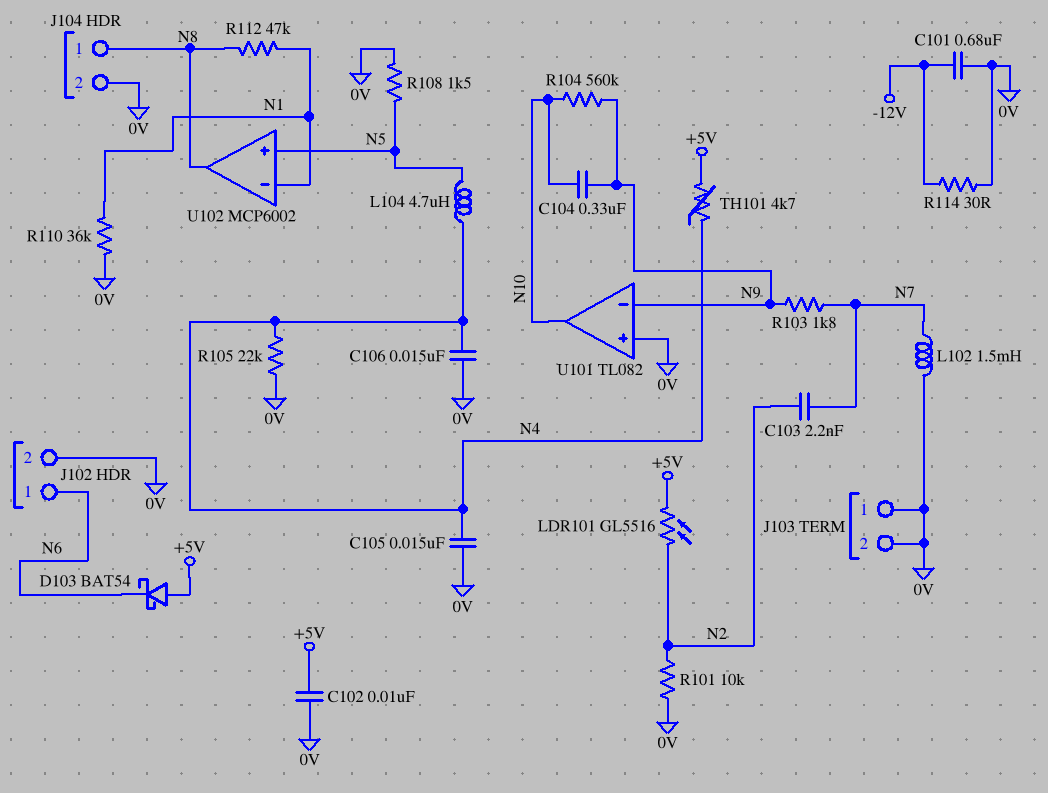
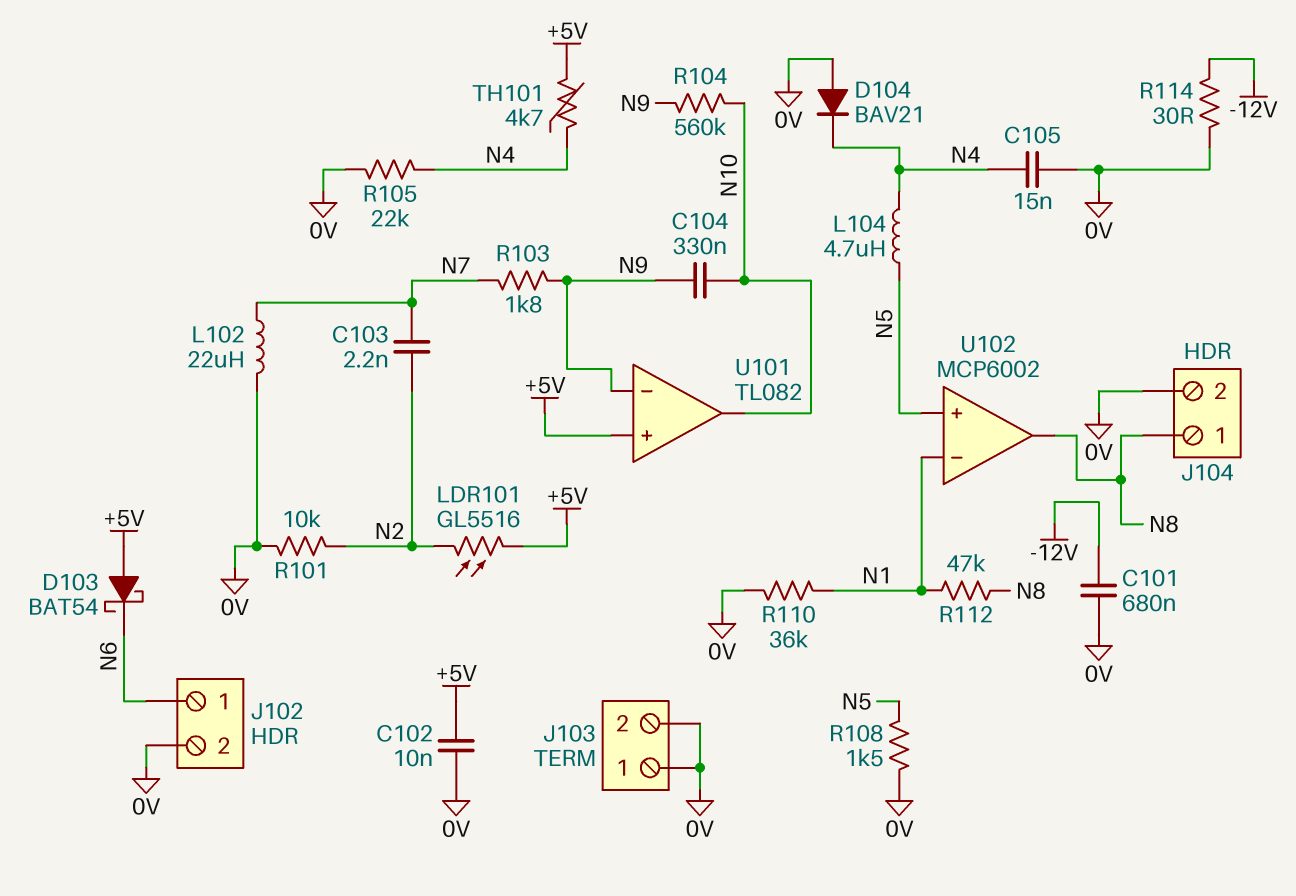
C106: 15nF (0V, N4) -> none
D104: none -> diode BAV21 (A 0V, K N4)
L102: 1.5mH (0V, N7) -> 22uH (0V, N7)
U101 pin in+: 0V -> +5V

